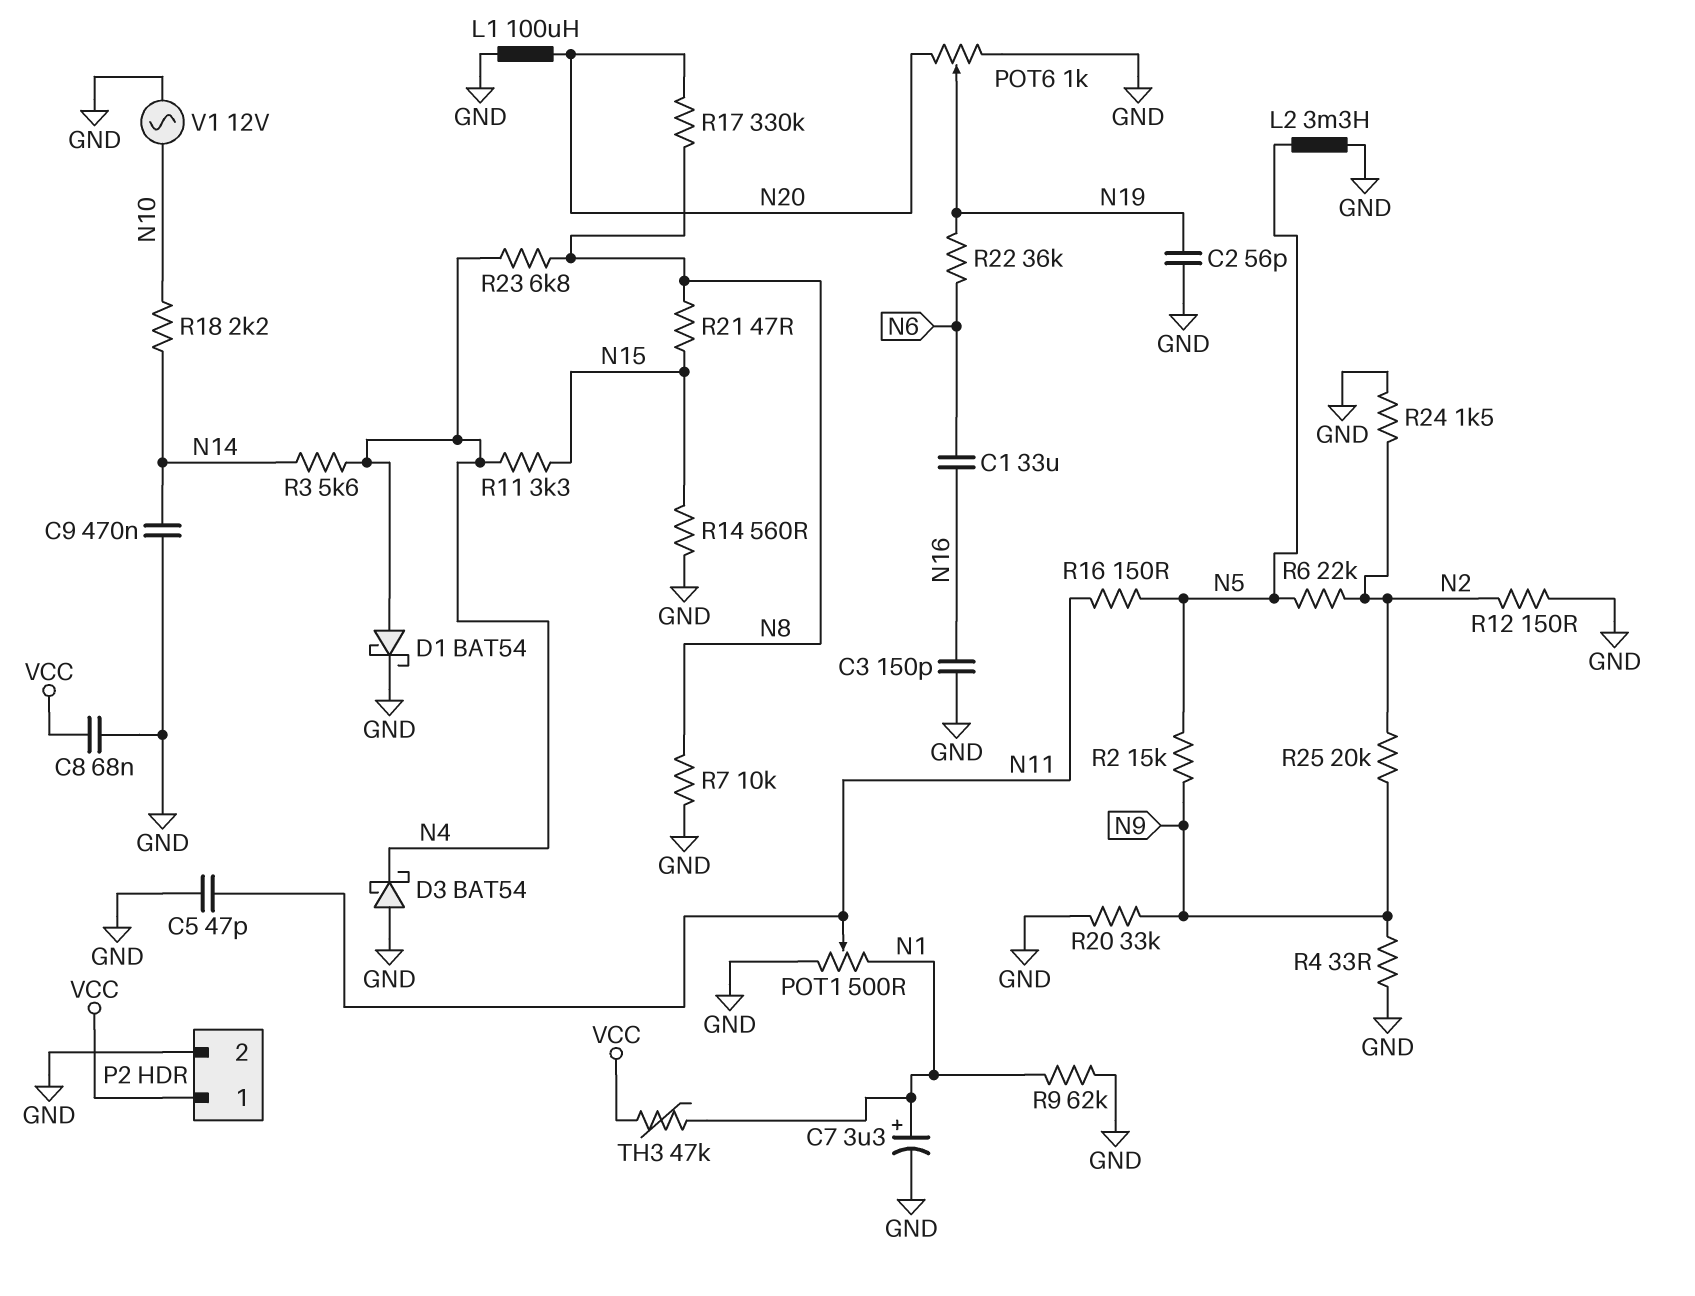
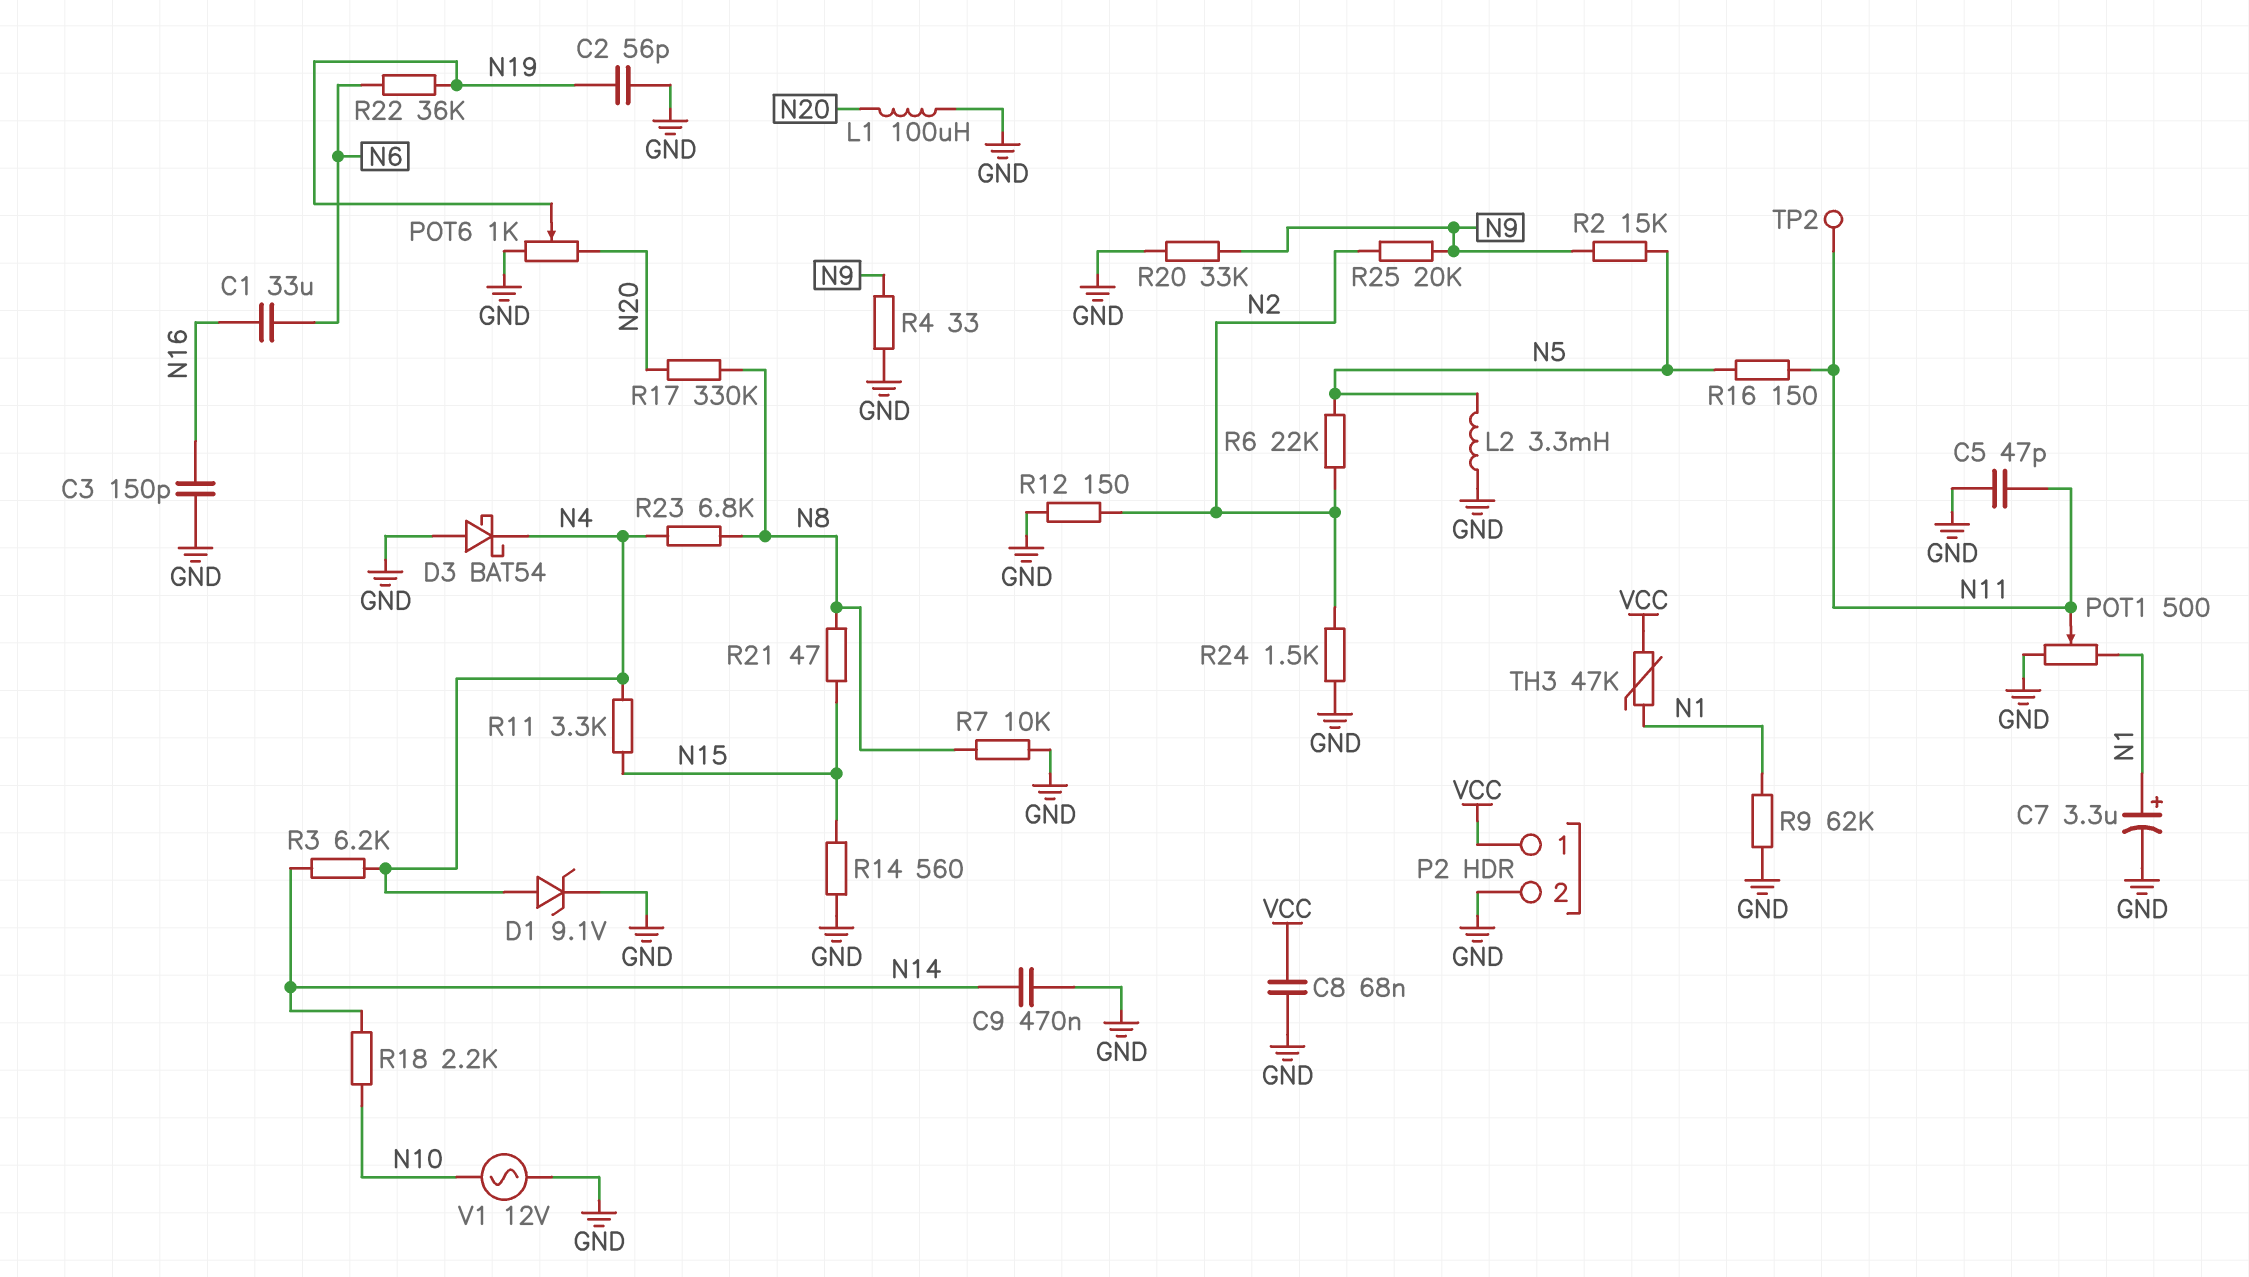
D1: schottky BAT54 (A N4, K GND) -> zener 9.1V (A N4, K GND)
R3: 5.6k (N4, N14) -> 6.2k (N4, N14)
TP2: none -> test point (N11)

